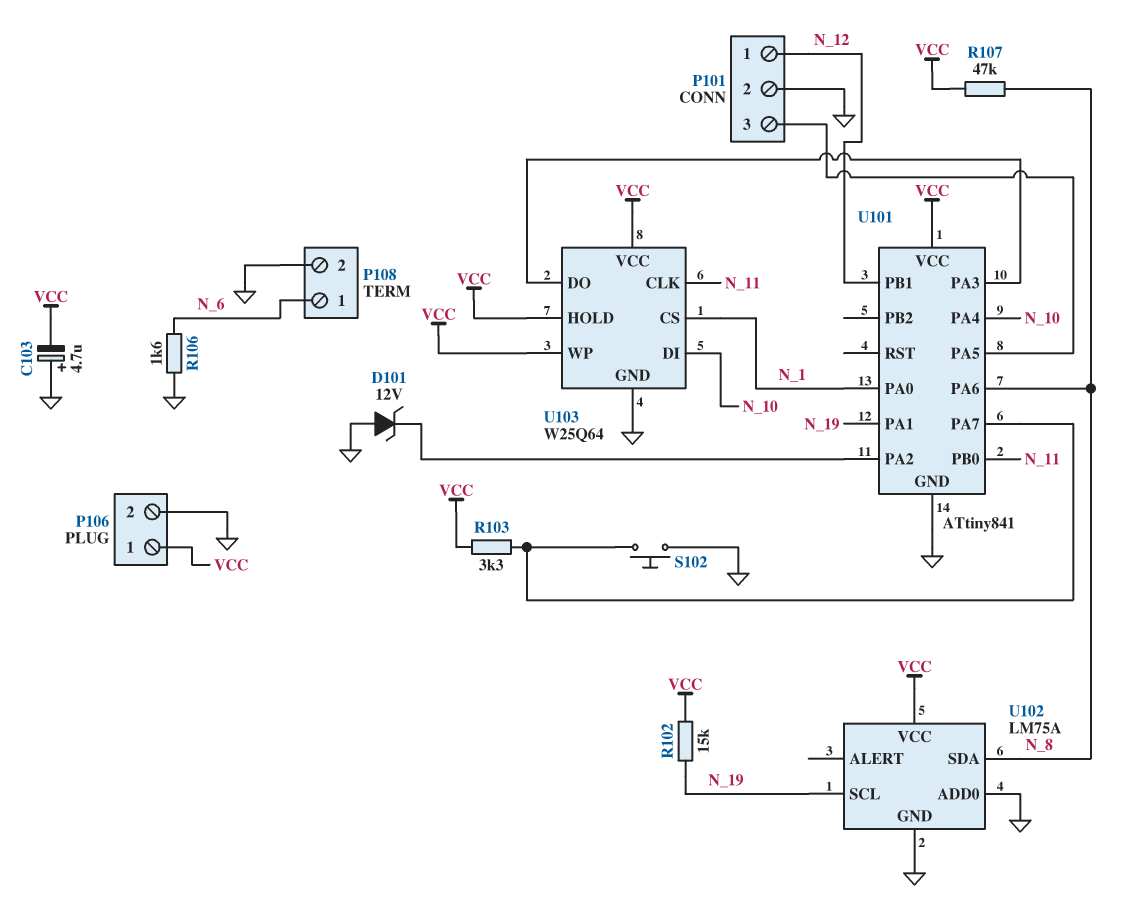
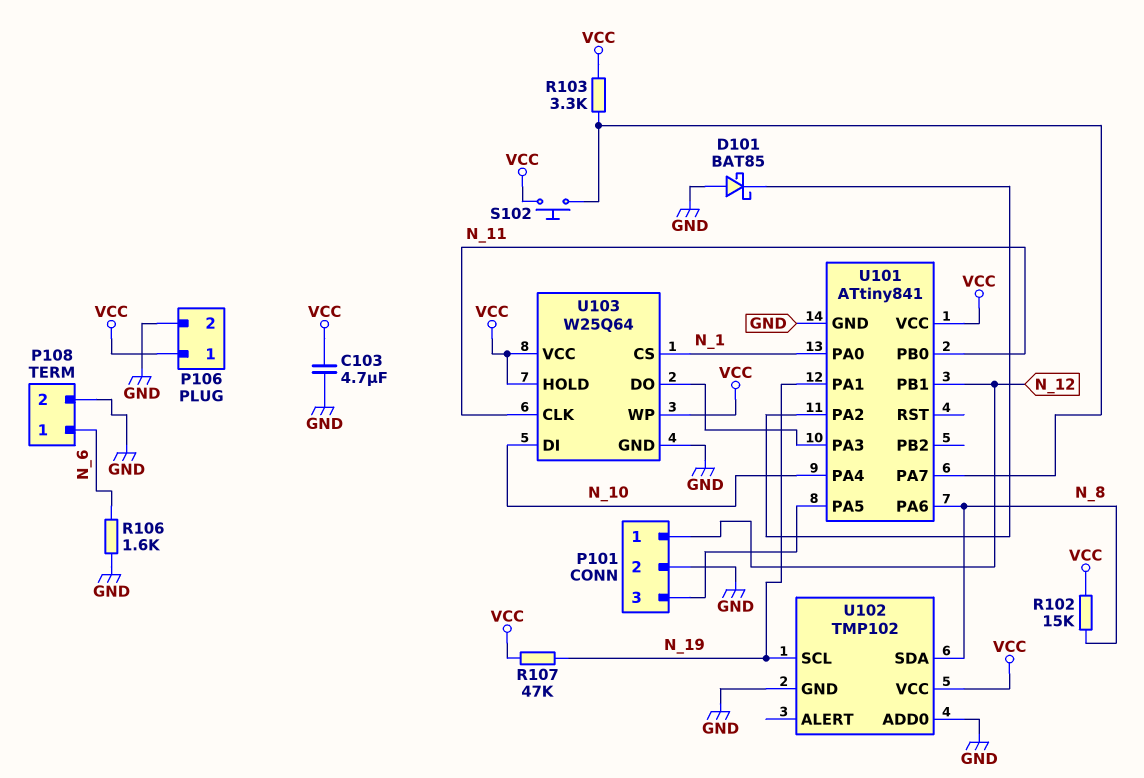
C103: 4.7uF (plus GND, minus VCC) -> 4.7uF (GND, VCC)
D101: zener 12V (A GND, K U101/PA2) -> schottky BAT85 (A GND, K U101/PA2)
R102: 15k (N_19, VCC) -> 15k (N_8, VCC)
R107: 47k (N_8, VCC) -> 47k (N_19, VCC)
S102: button (GND, U101/PA7) -> button (U101/PA7, VCC)
U102: LM75A -> TMP102

